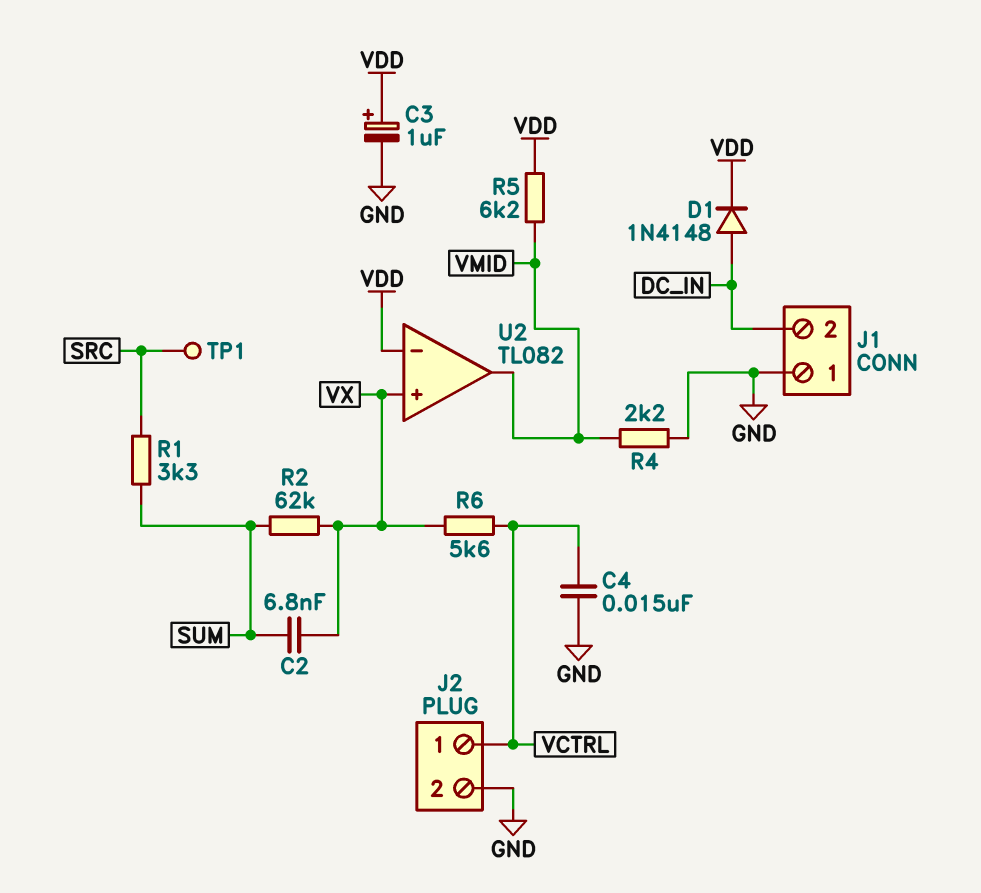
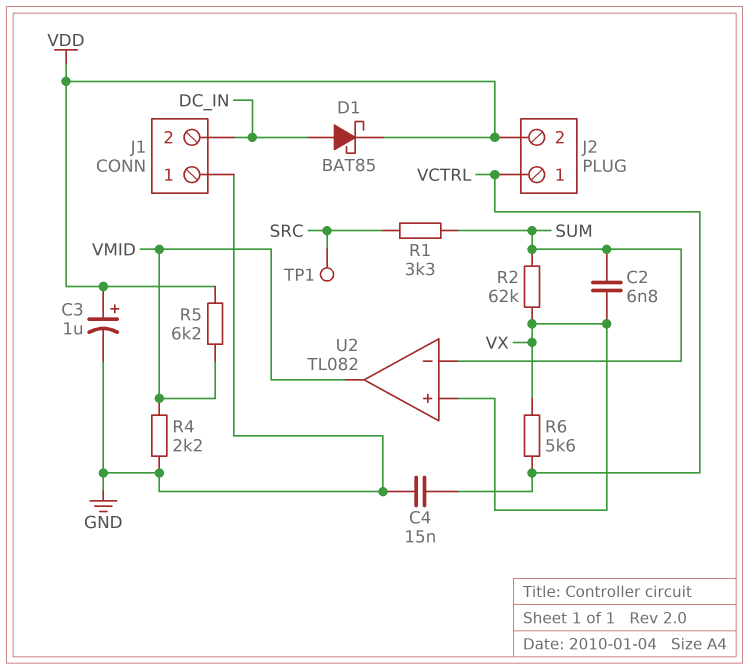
D1: diode 1N4148 (A DC_IN, K VDD) -> schottky BAT85 (A DC_IN, K VDD)
J2 pin 2: GND -> VDD
U2 pin in-: VDD -> SUM

